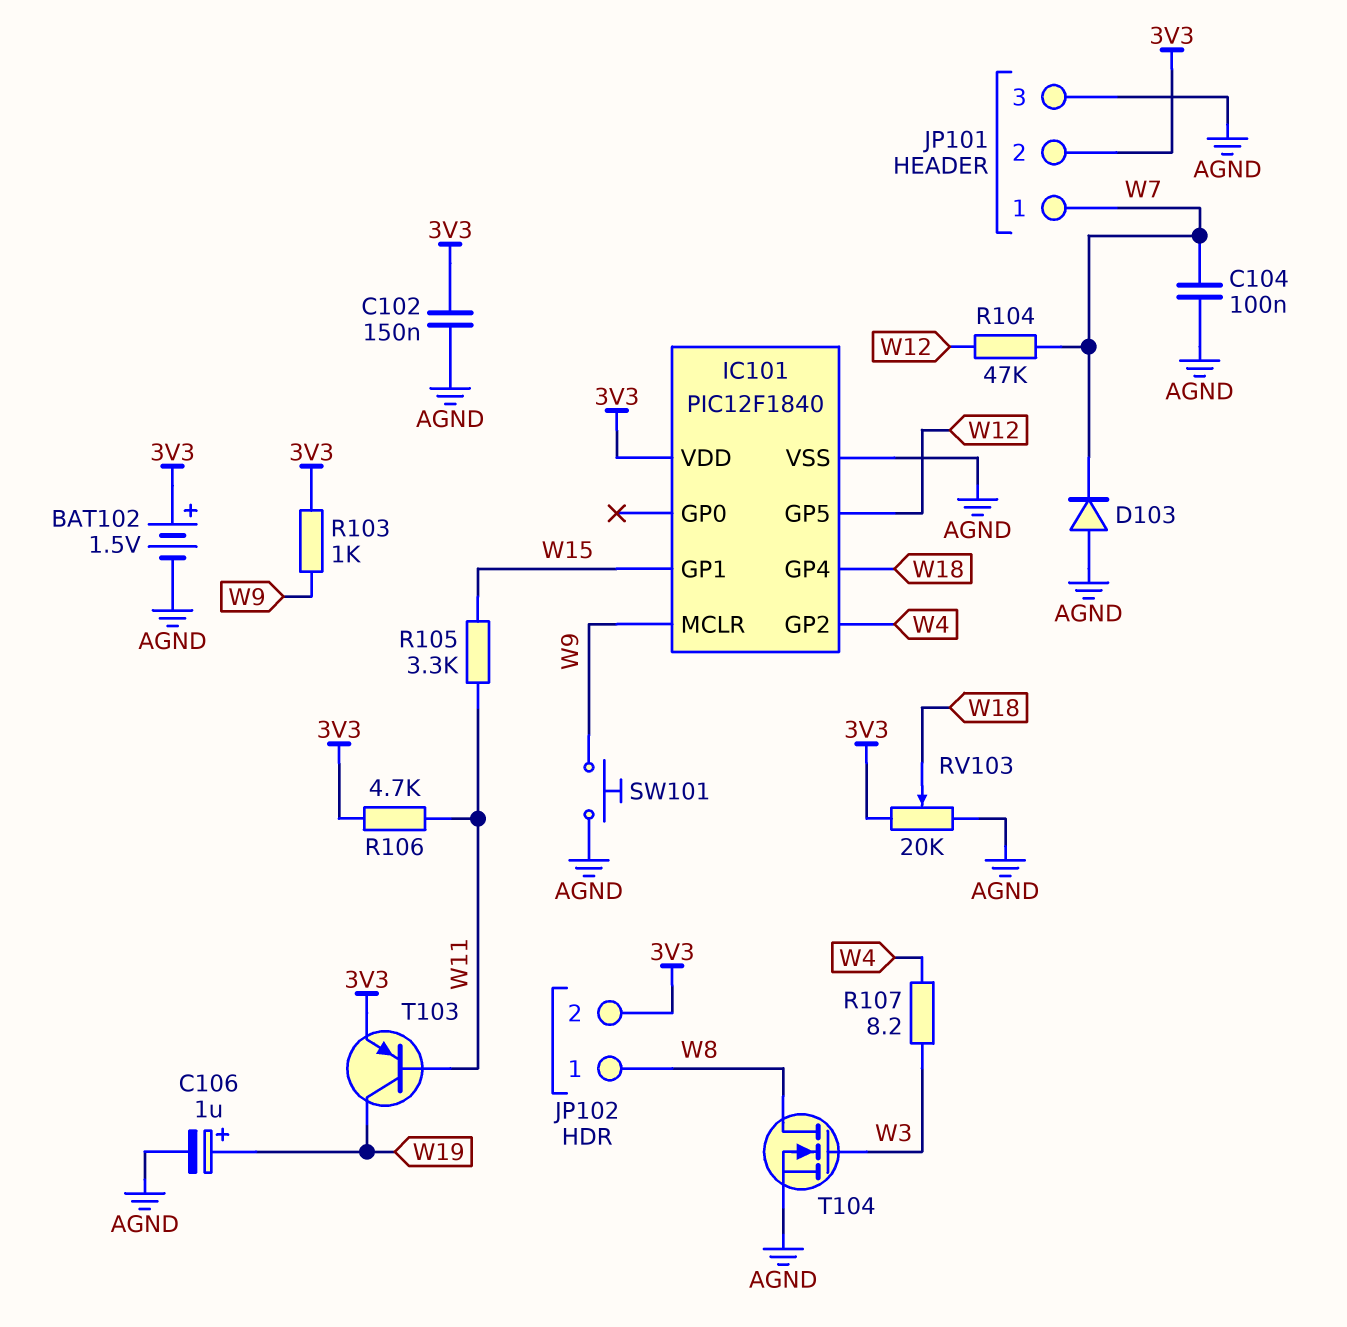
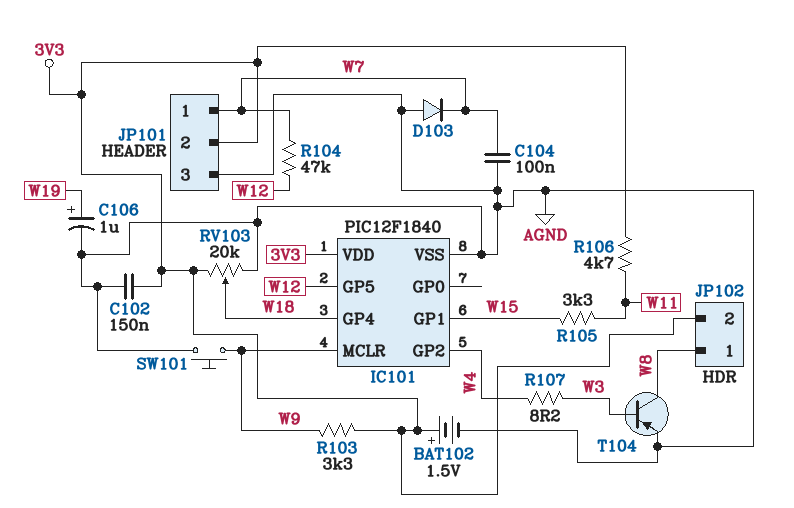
R103: 1k (3V3, W9) -> 3.3k (3V3, W9)
T103: PNP (B W11, C W19, E 3V3) -> none
T104: NMOS (G W3, D W8, S AGND) -> PNP (B W3, C W8, E AGND)

